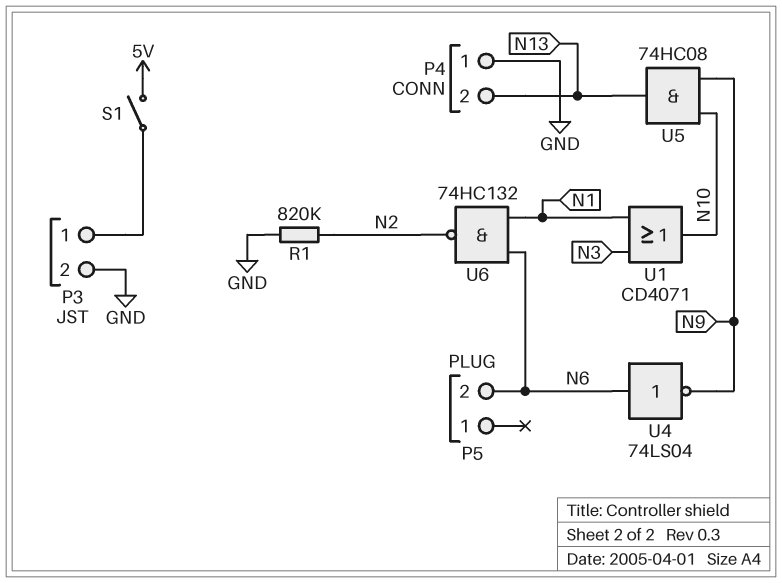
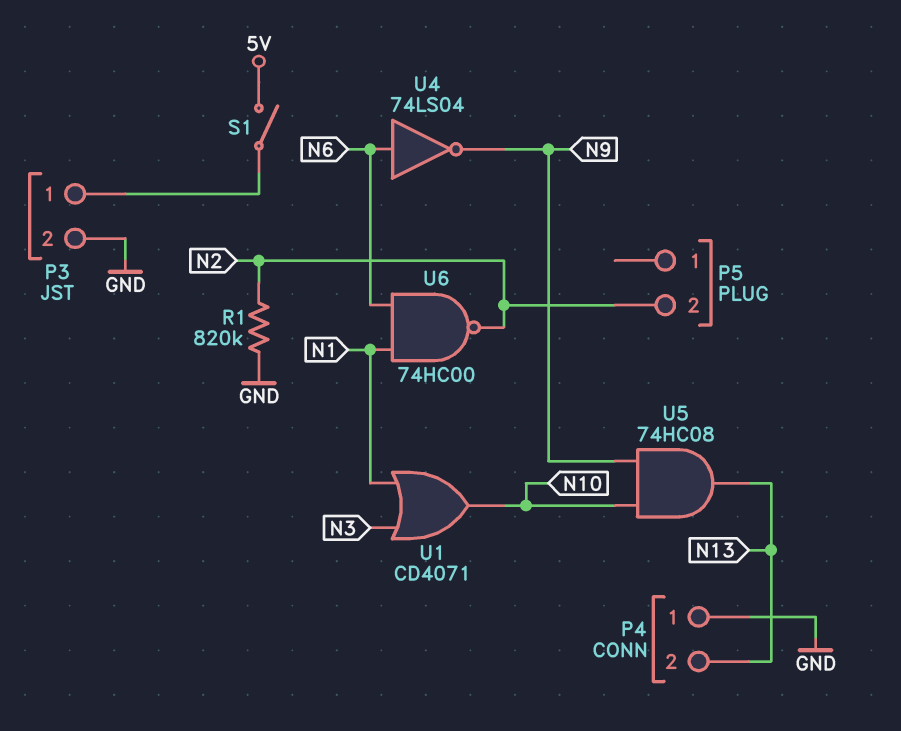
P5 pin 2: N6 -> N2
U6: NAND 74HC132 (in N1, in N6, out N2) -> NAND 74HC00 (in N1, in N6, out N2)

